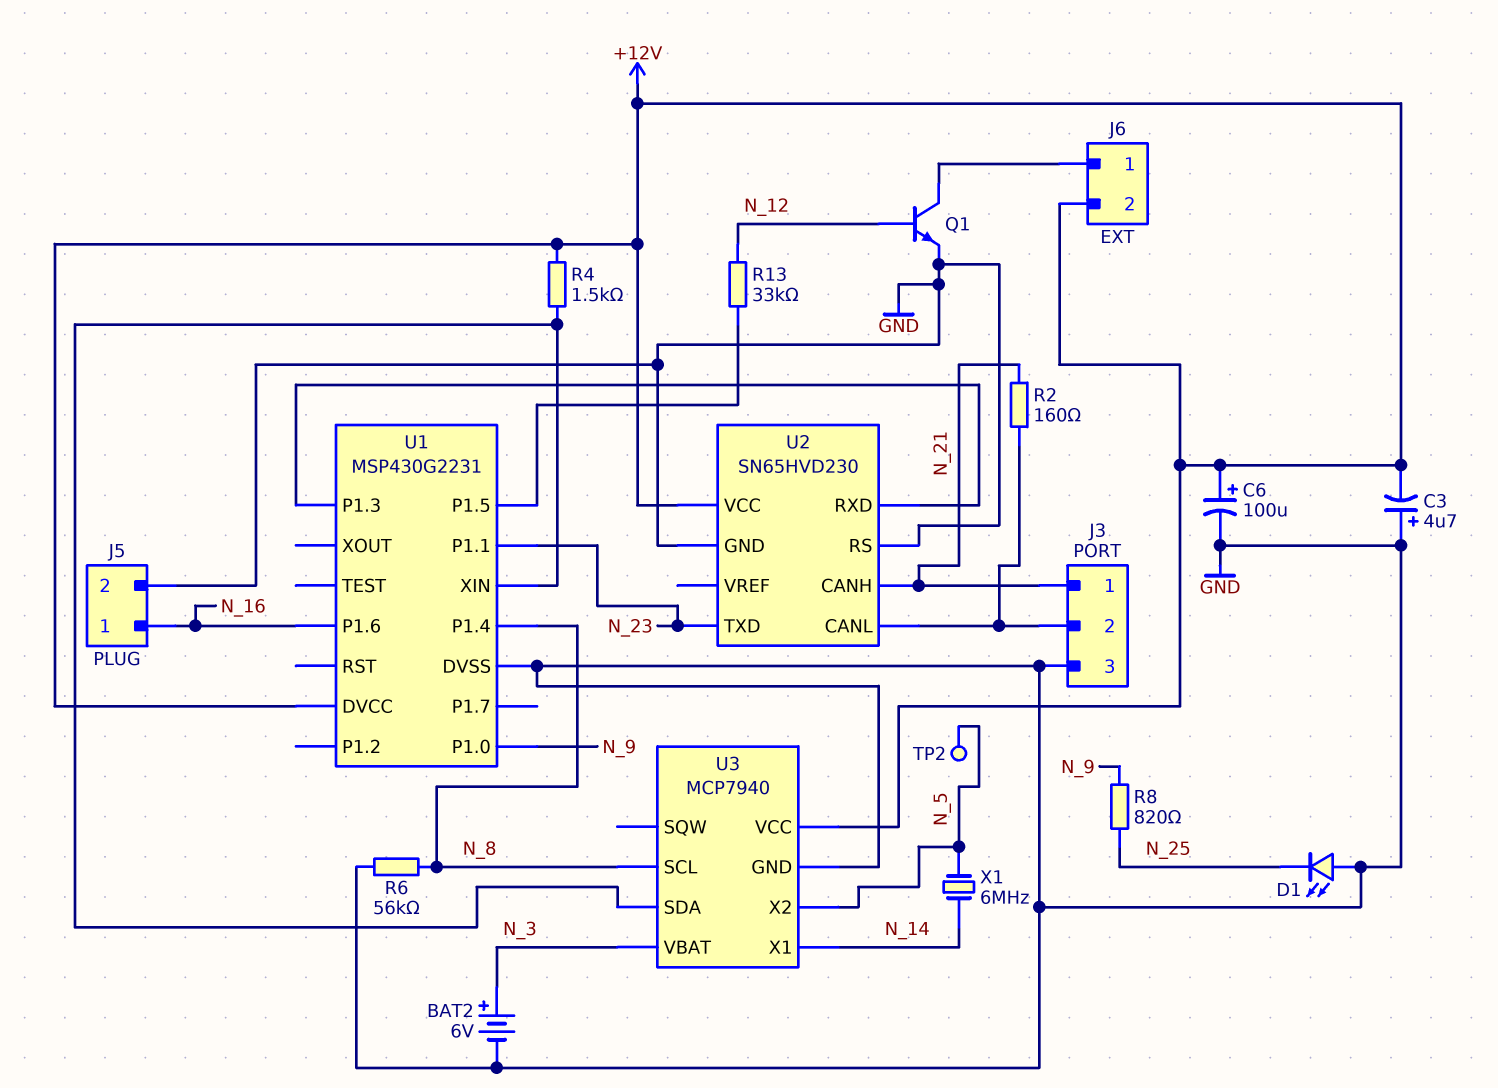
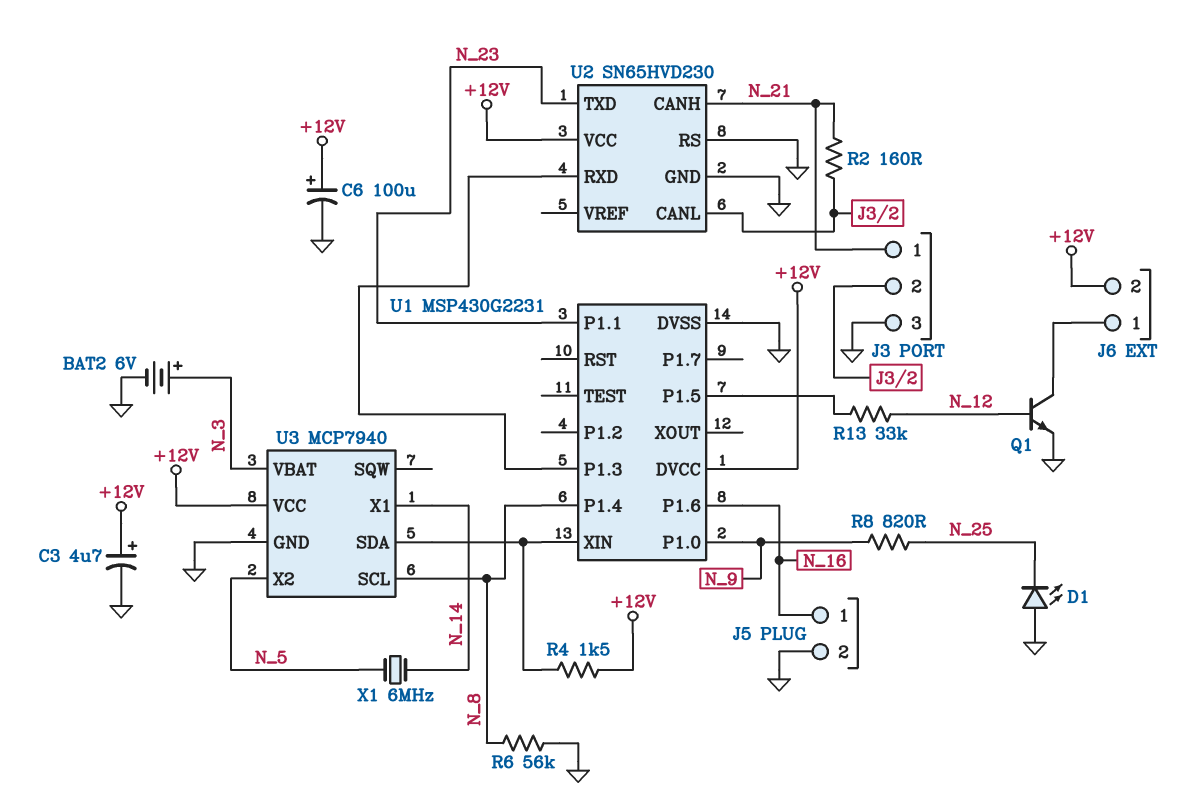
C3: 4.7uF (plus GND, minus +12V) -> 4.7uF (plus +12V, minus GND)
TP2: test point (N_5) -> none

